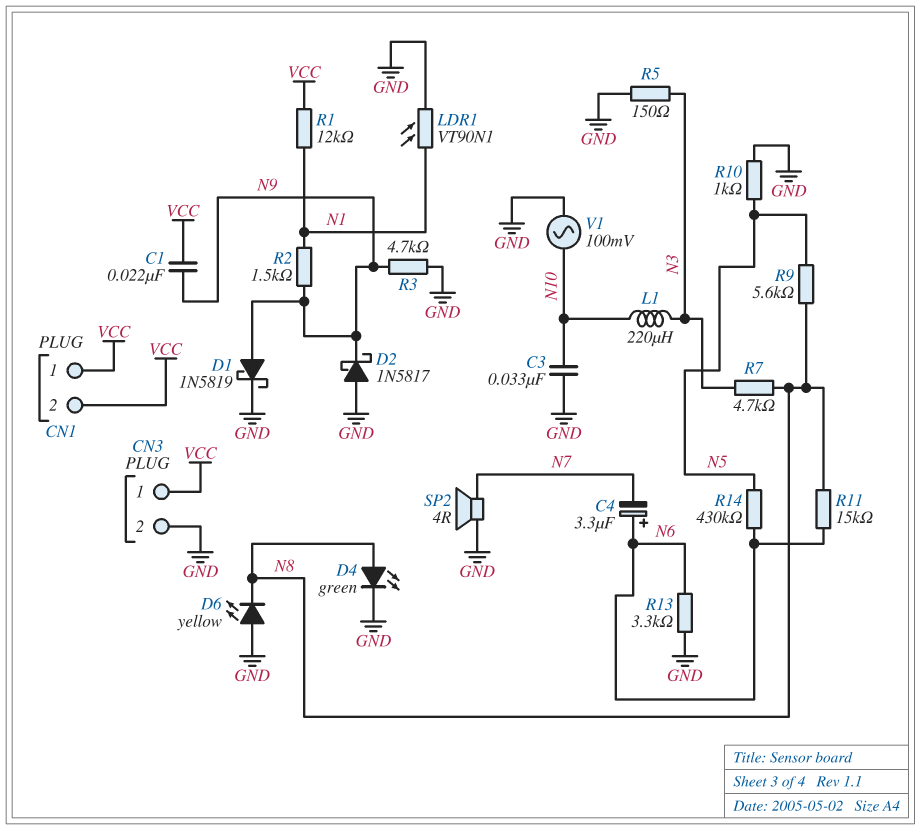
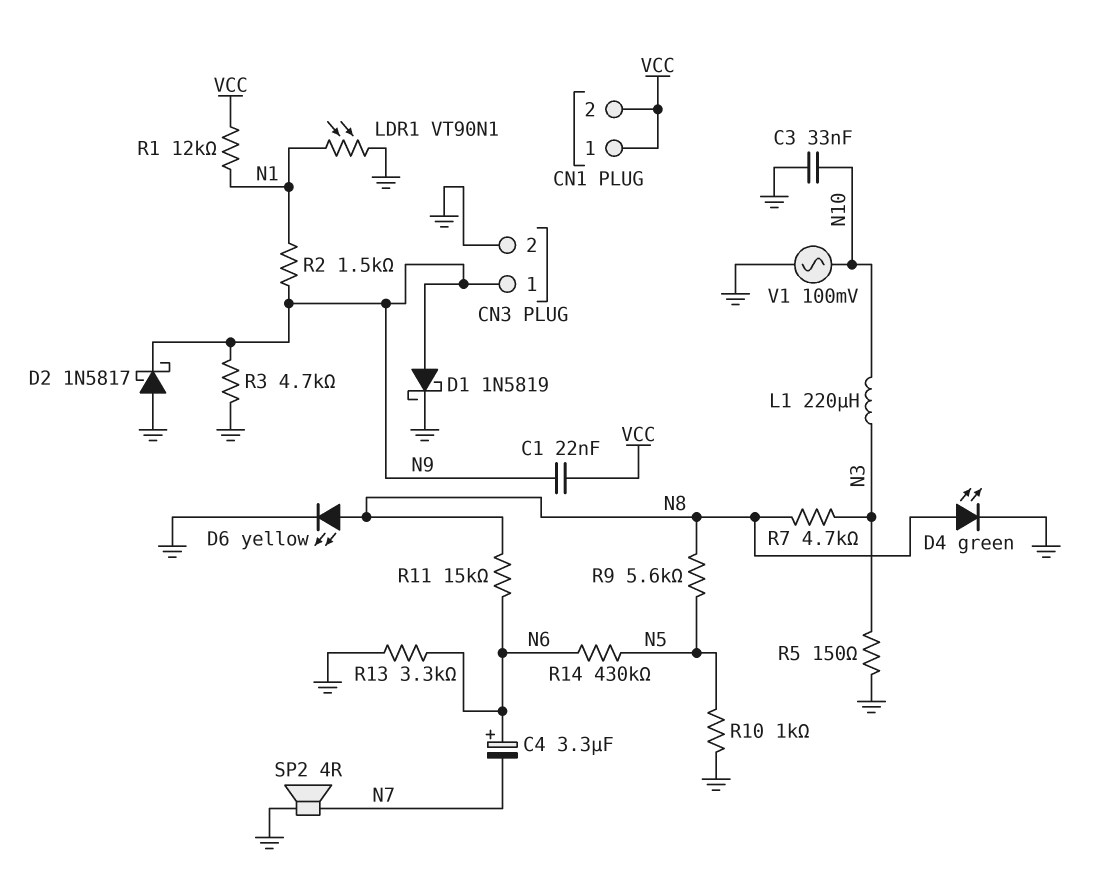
CN3 pin 1: VCC -> N9
D6: LED yellow (A GND, K N8) -> LED yellow (A N8, K GND)

